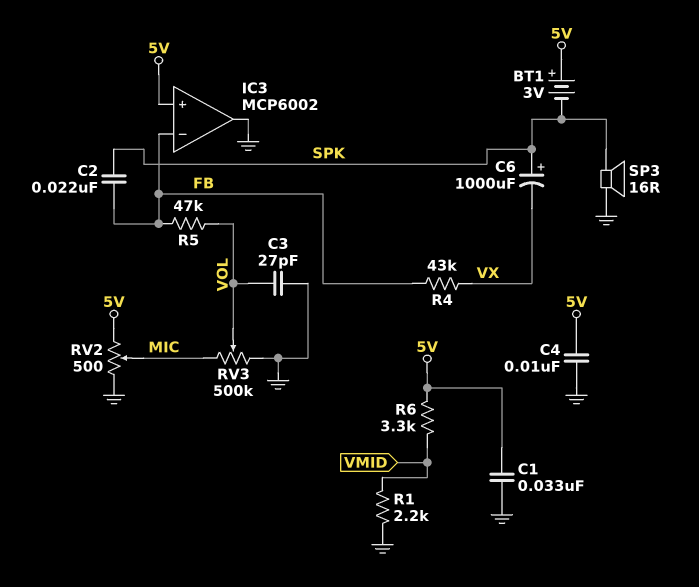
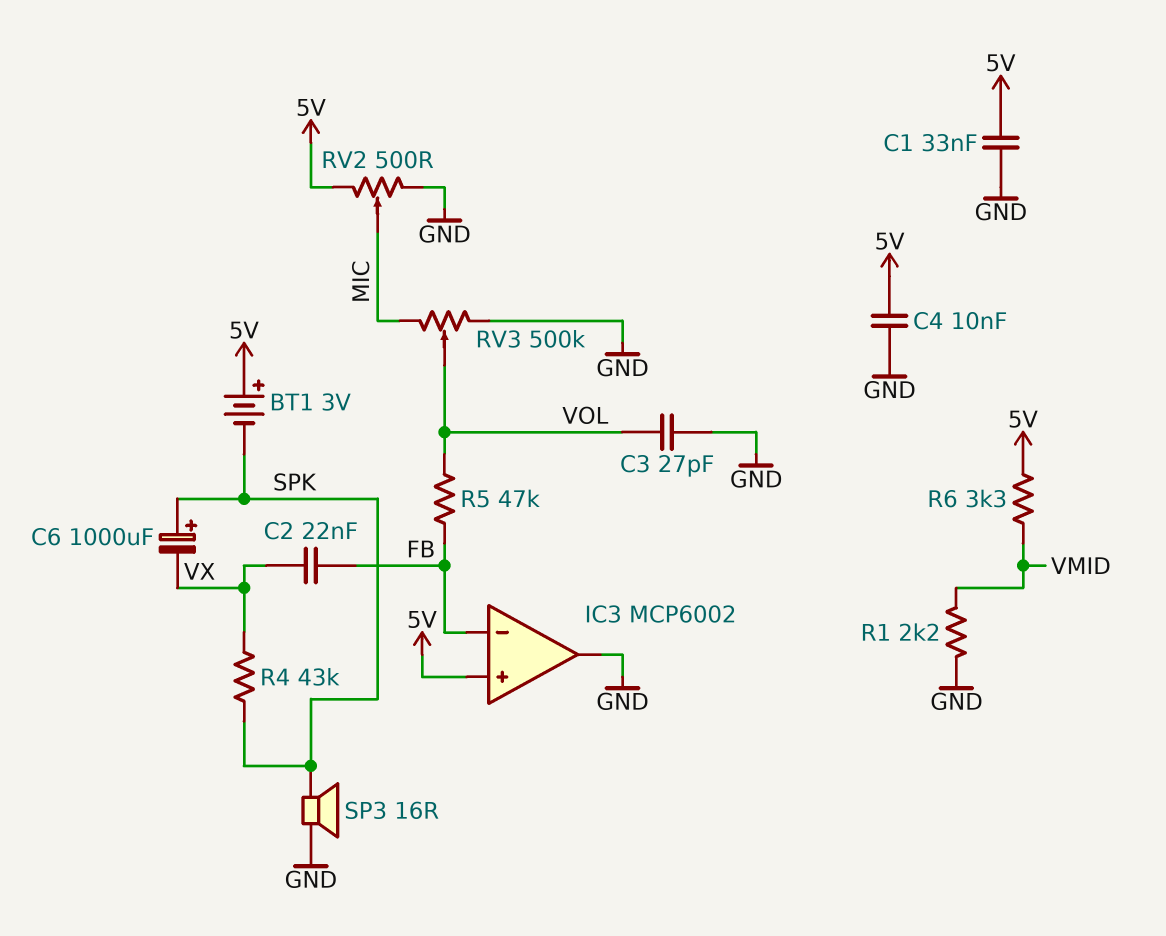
C2: 22nF (FB, SPK) -> 22nF (FB, VX)
R4: 43k (FB, VX) -> 43k (SPK, VX)

